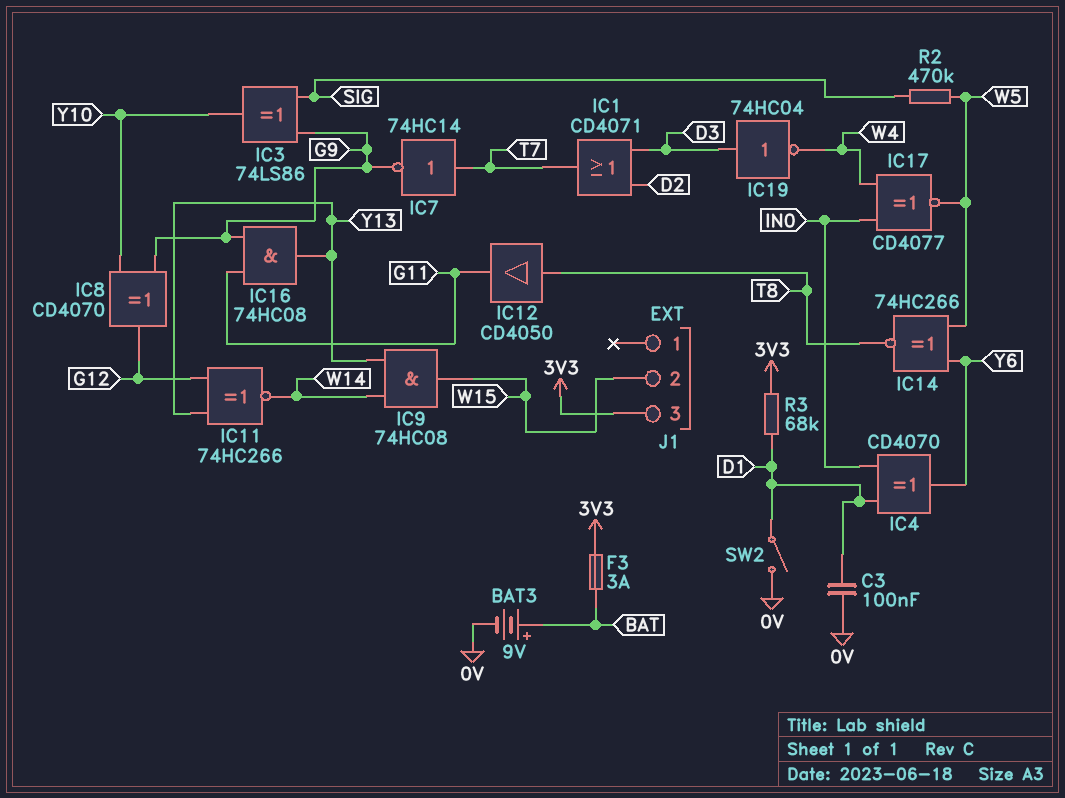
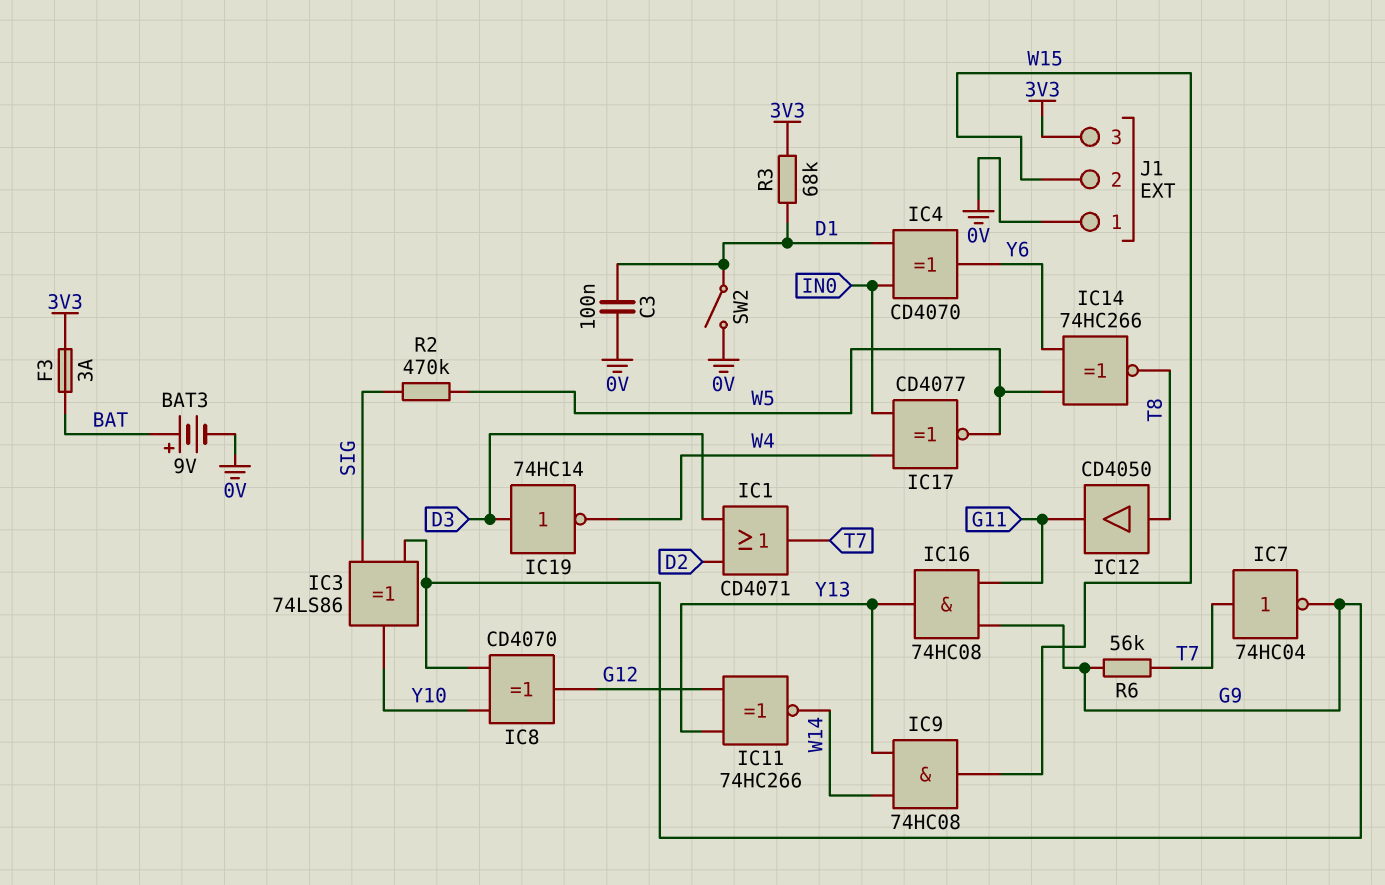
IC7: NOT 74HC14 (in T7, out G9) -> NOT 74HC04 (in T7, out G9)
IC19: NOT 74HC04 (in D3, out W4) -> NOT 74HC14 (in D3, out W4)
J1 pin 1: none -> 0V
R6: none -> 56k (G9, T7)

